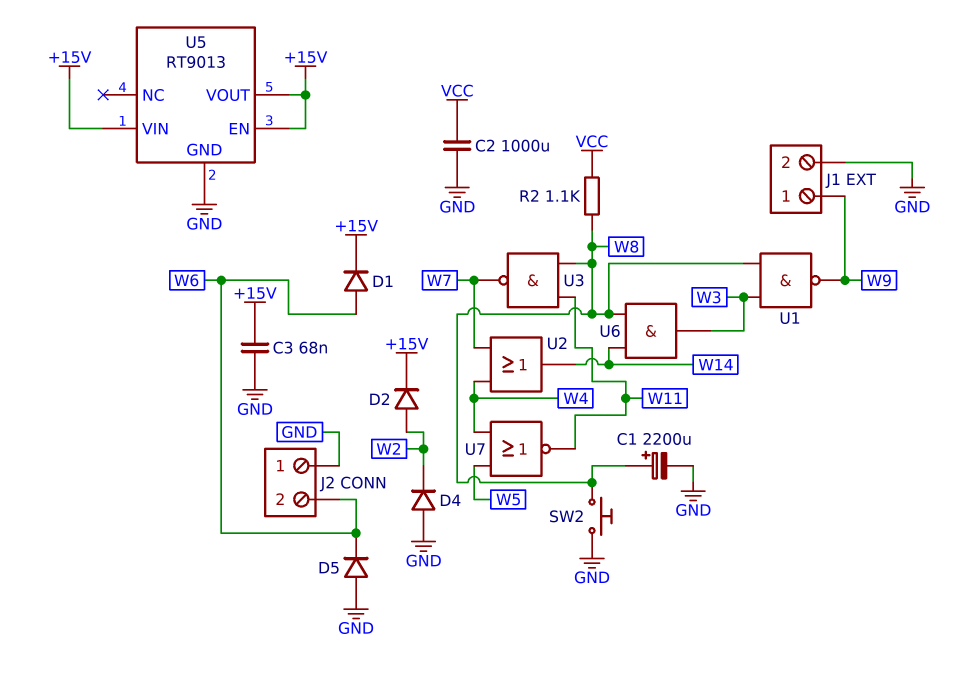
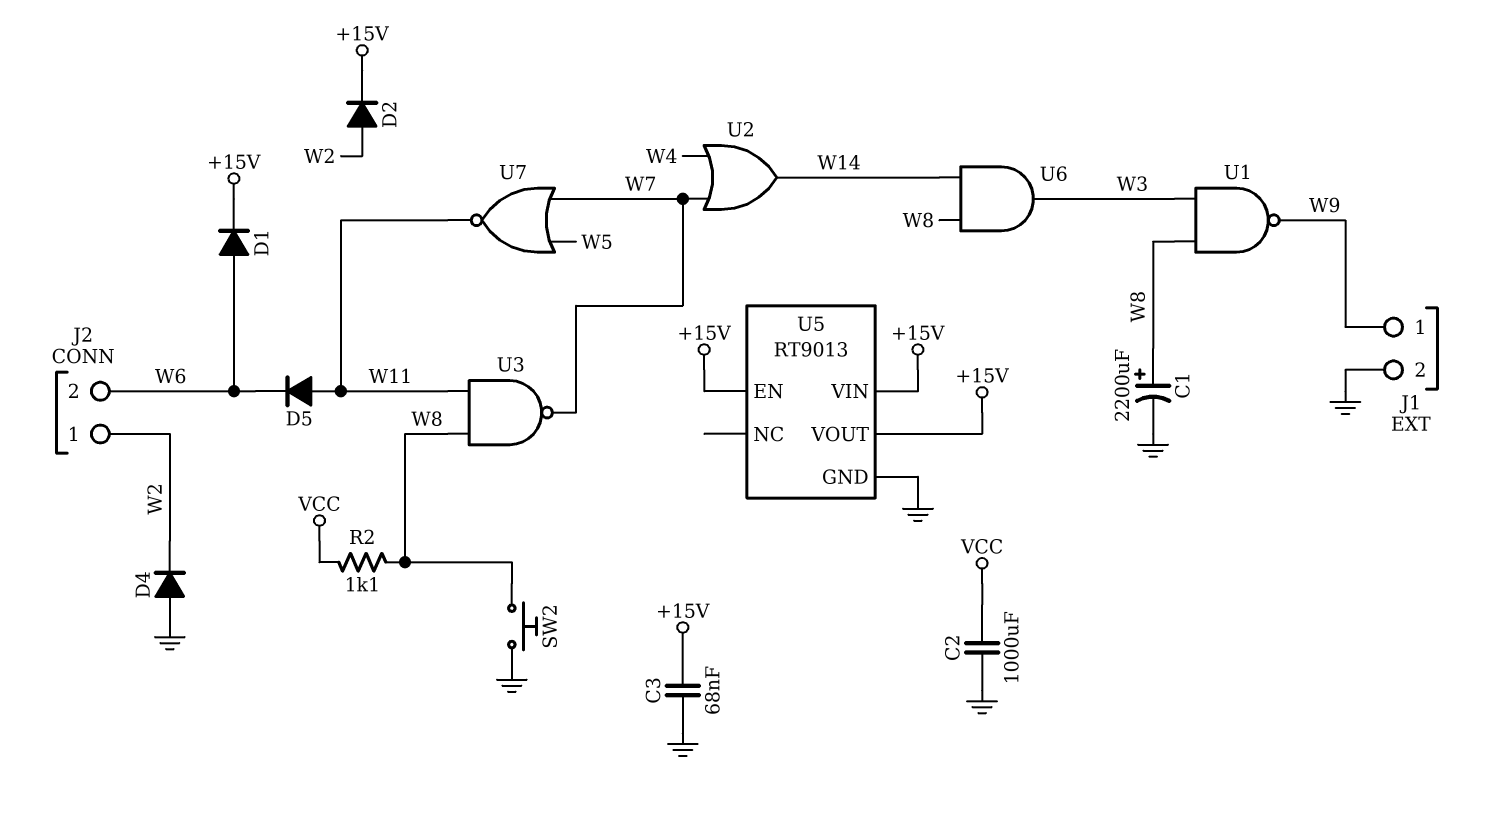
D5: diode (A GND, K W6) -> diode (A W11, K W6)
J2 pin 1: GND -> W2
U7: NOR (in W4, in W5, out W11) -> NOR (in W5, in W7, out W11)

